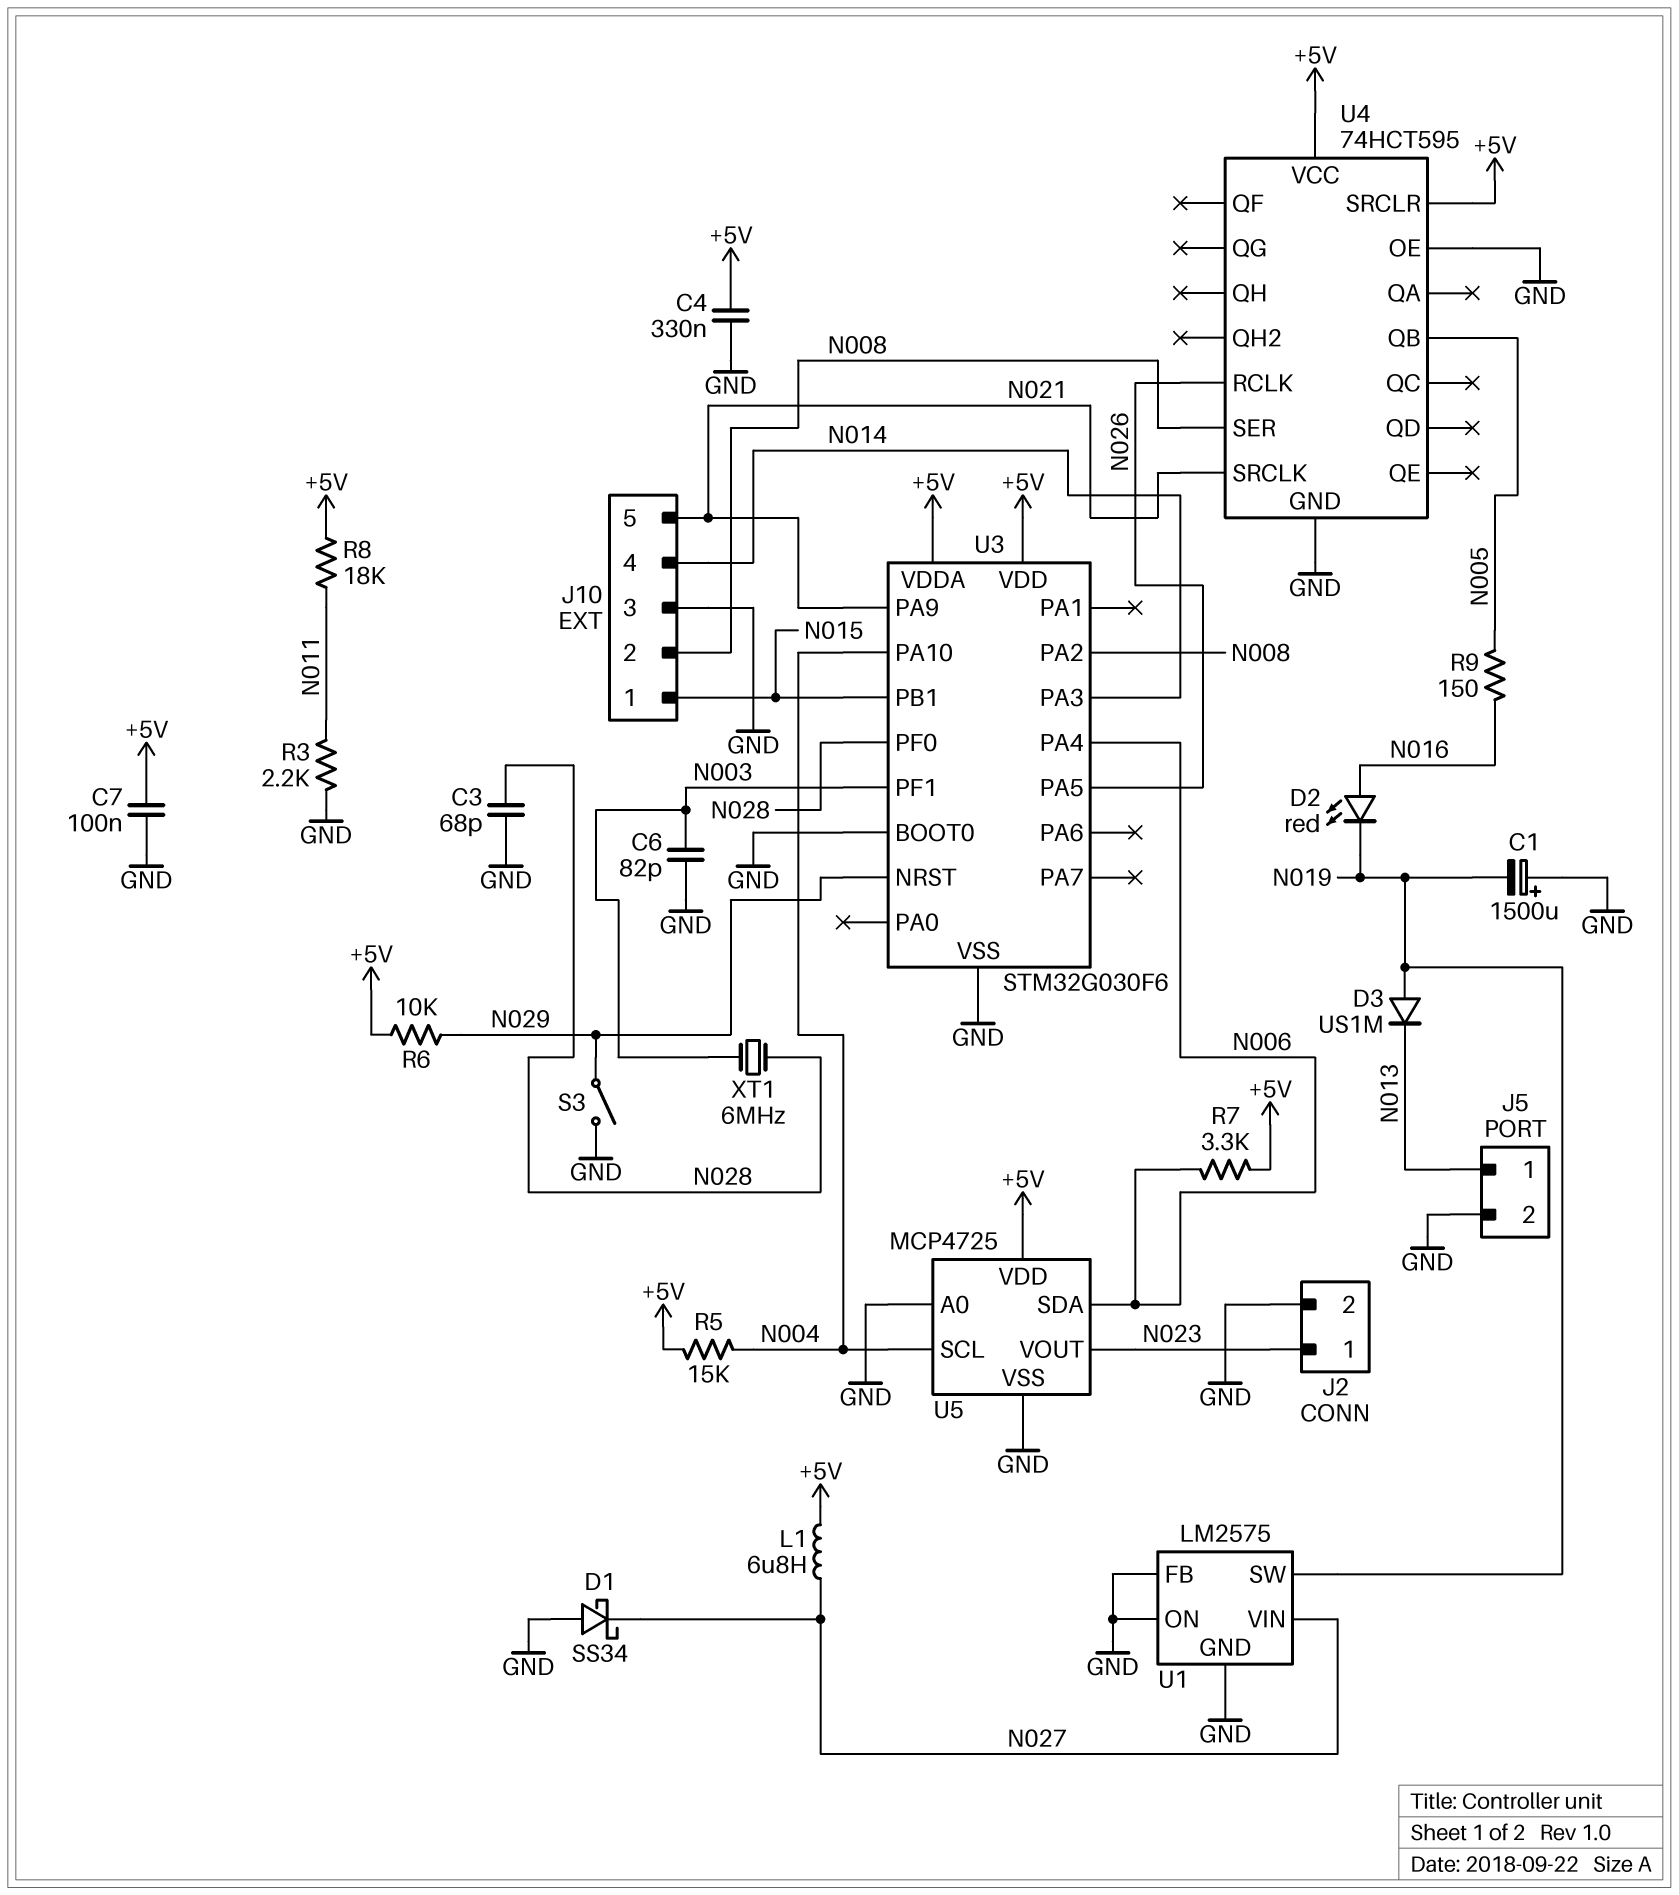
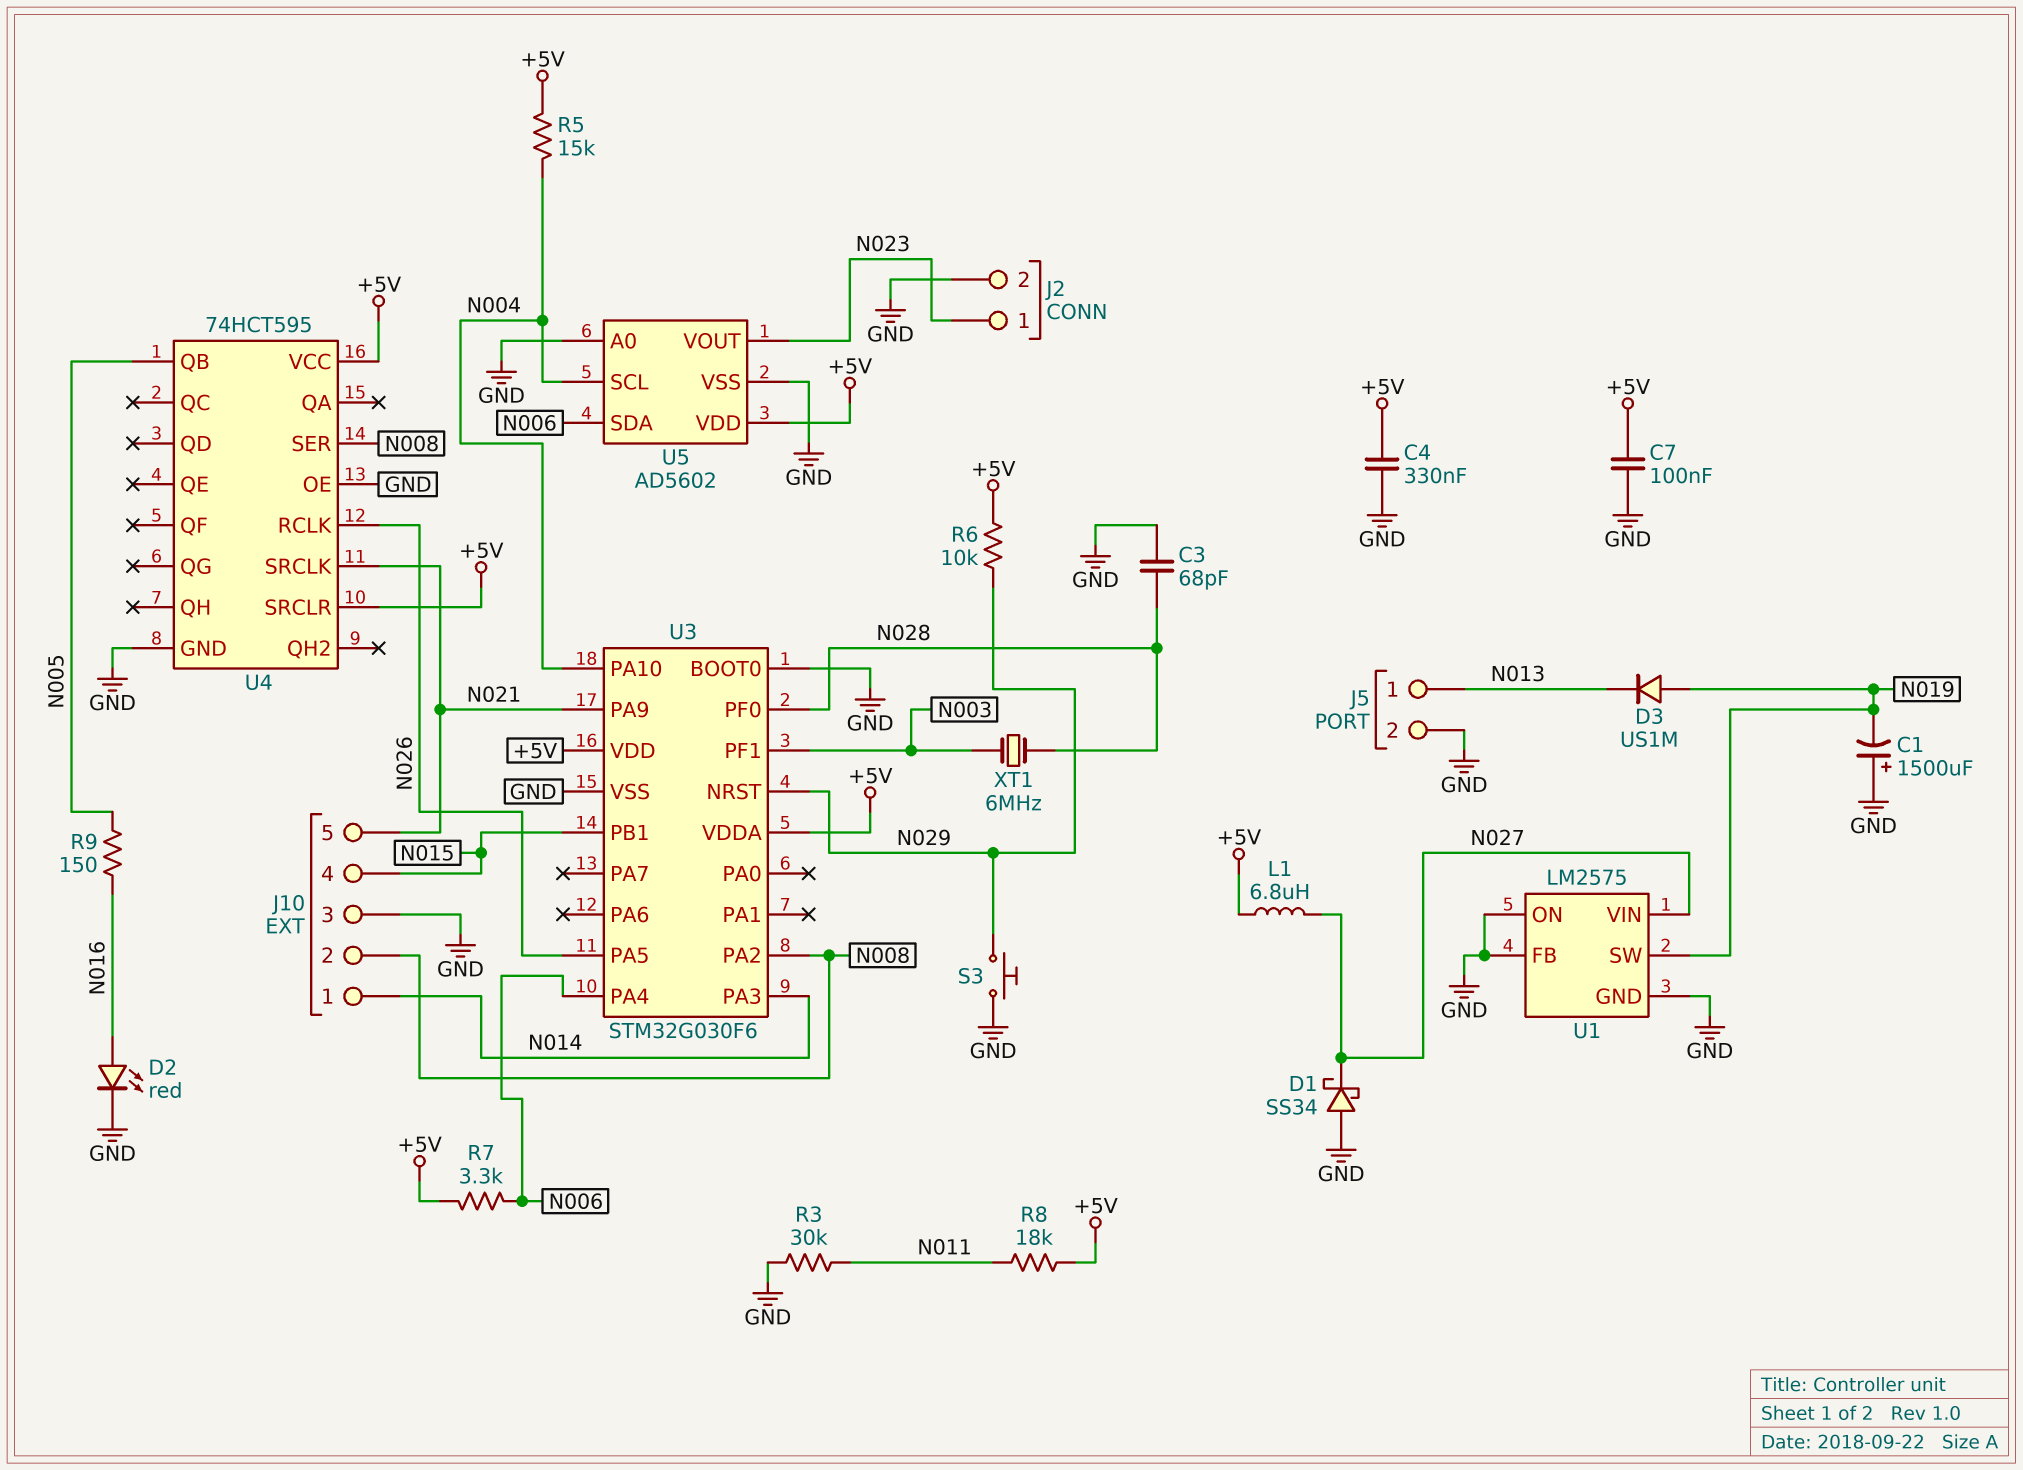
C6: 82pF (GND, N003) -> none
D2: LED red (A N016, K N019) -> LED red (A N016, K GND)
J10 pin 1: N015 -> N014
J10 pin 4: N014 -> N015
R3: 2.2k (GND, N011) -> 30k (GND, N011)
S3: switch (GND, N029) -> button (GND, N029)
U5: MCP4725 -> AD5602

